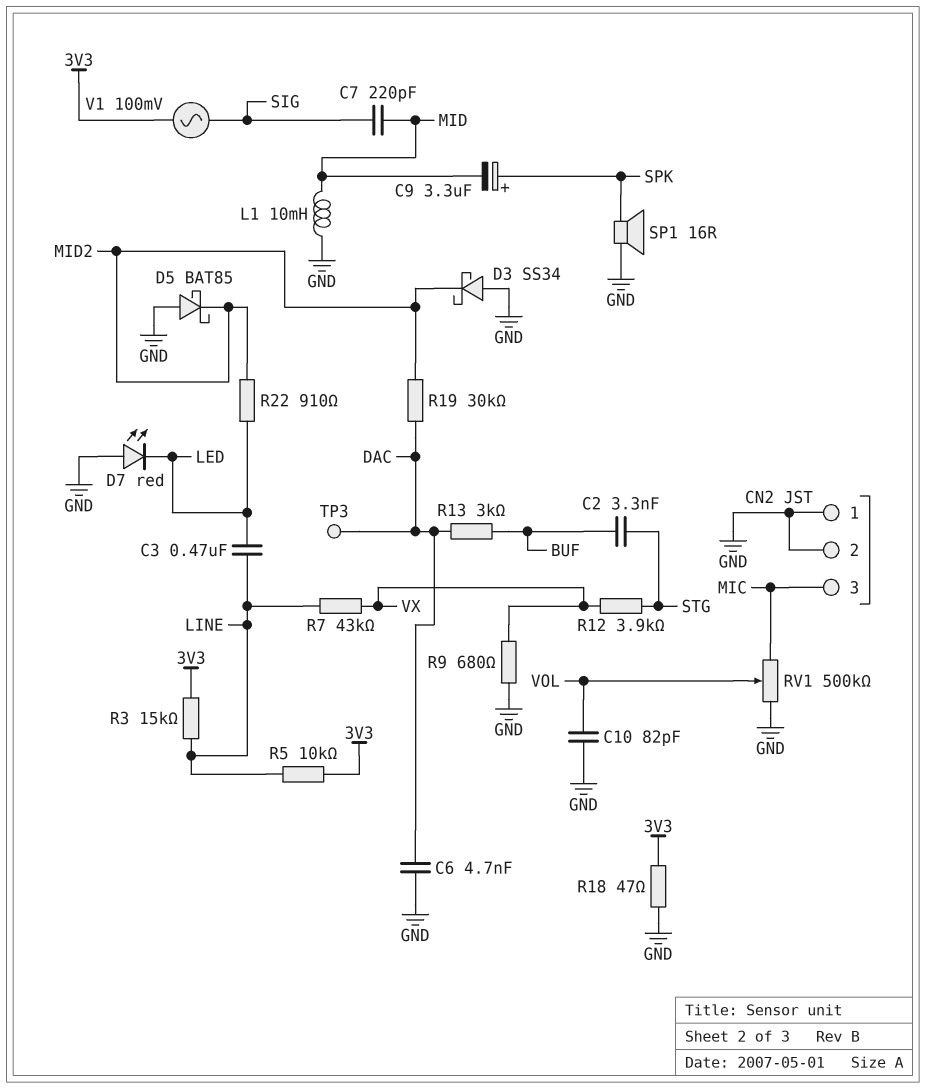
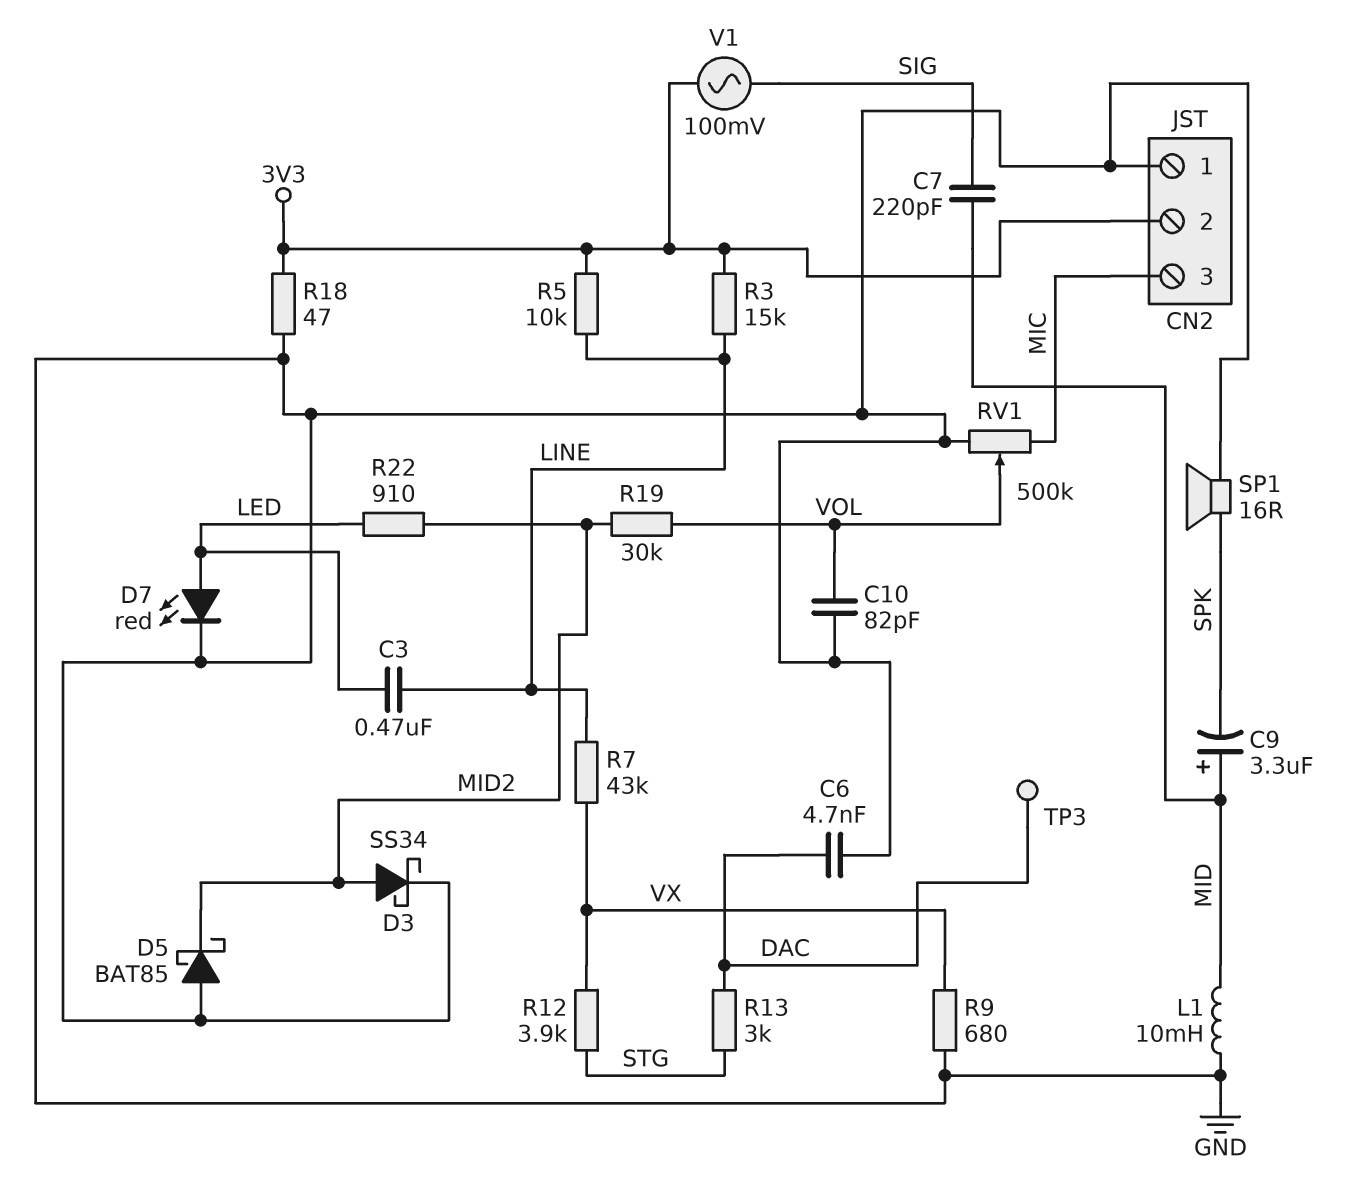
C2: 3.3nF (BUF, STG) -> none
C9: 3.3uF (plus SPK, minus MID) -> 3.3uF (plus MID, minus SPK)
CN2 pin 2: GND -> 3V3
D3: schottky SS34 (A GND, K MID2) -> schottky SS34 (A MID2, K GND)
D7: LED red (A GND, K LED) -> LED red (A LED, K GND)
R13: 3k (BUF, DAC) -> 3k (DAC, STG)
R19: 30k (DAC, MID2) -> 30k (MID2, VOL)

